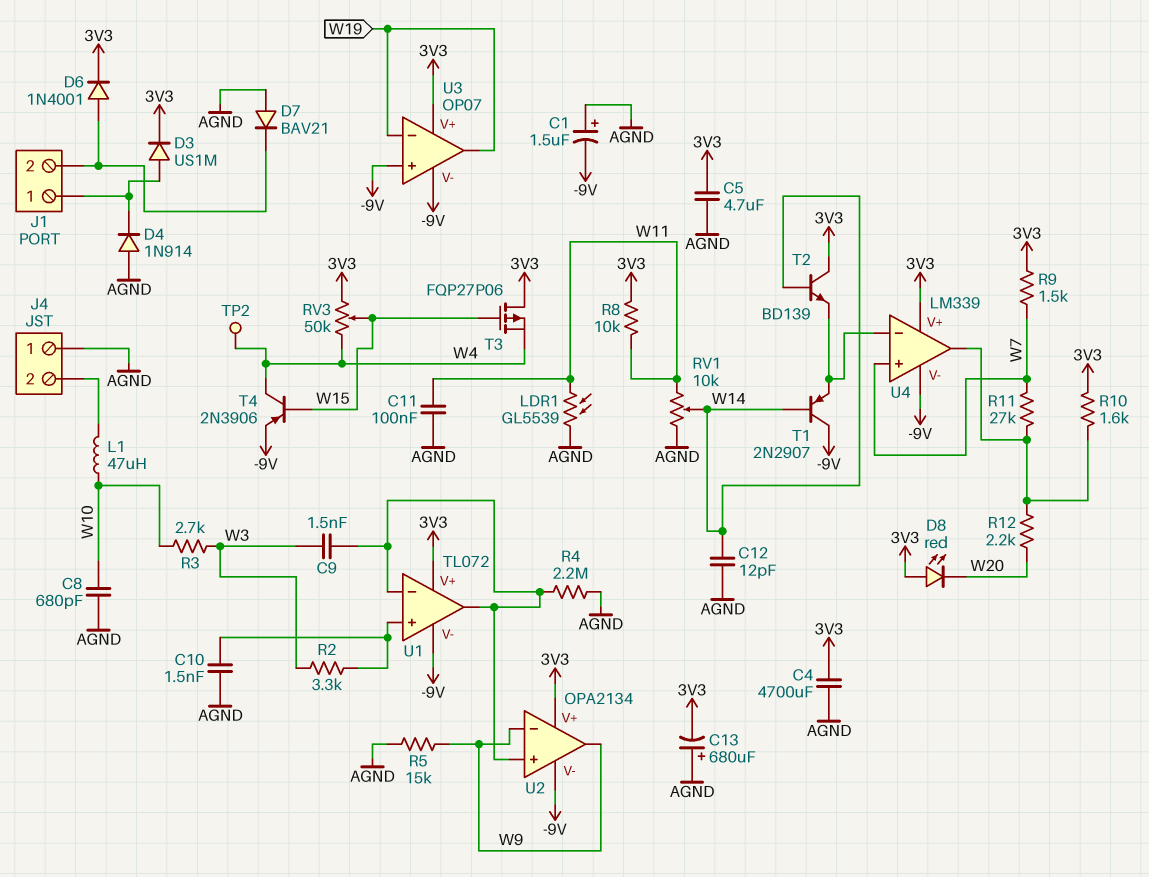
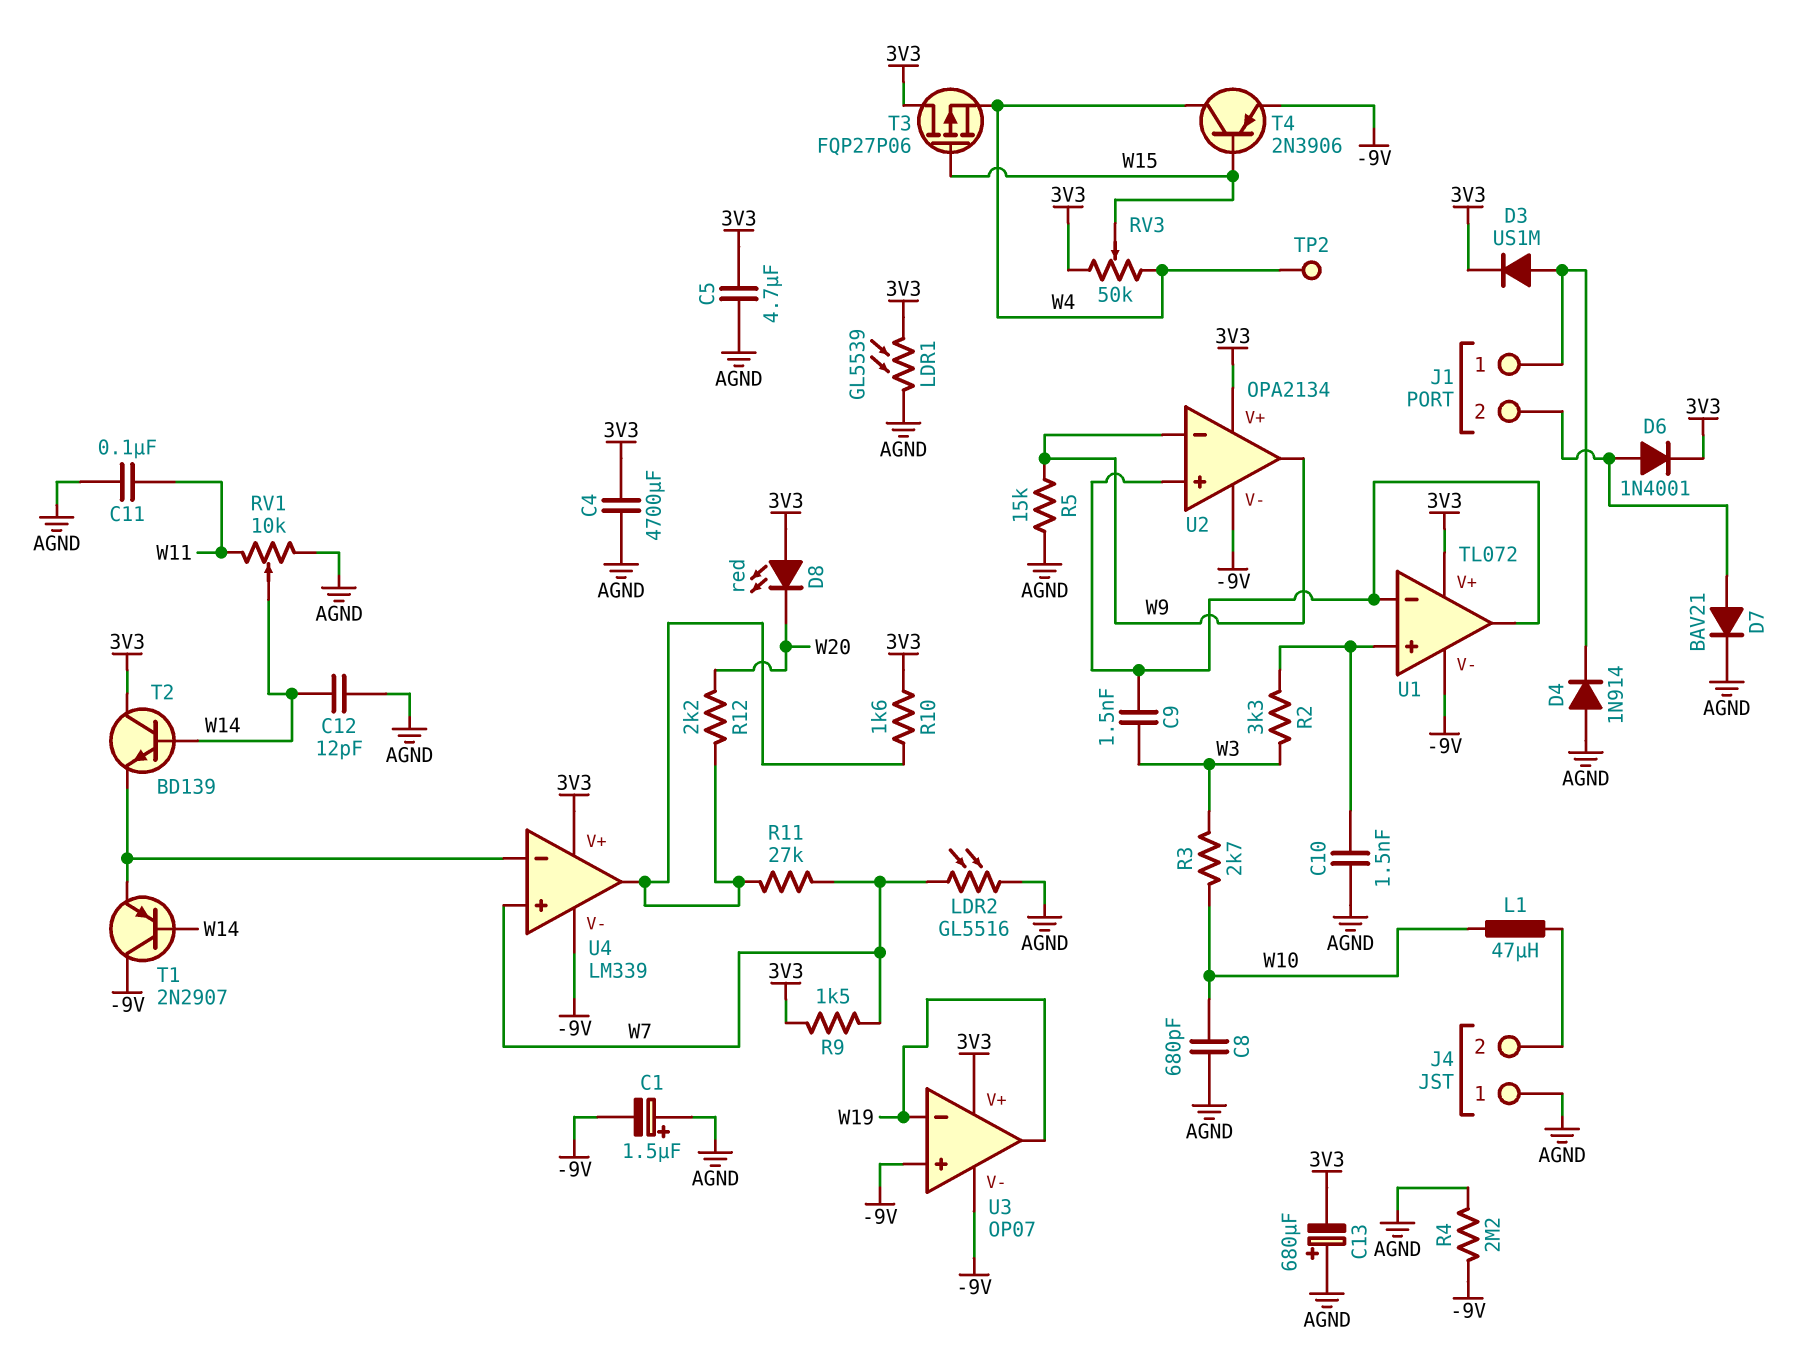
D7: diode BAV21 (A AGND, K J1/2) -> diode BAV21 (A J1/2, K AGND)
LDR1: GL5539 (AGND, W11) -> GL5539 (3V3, AGND)
LDR2: none -> GL5516 (AGND, W7)
R4: 2.2M (AGND, U1/in-) -> 2.2M (-9V, AGND)
R8: 10k (3V3, W11) -> none

